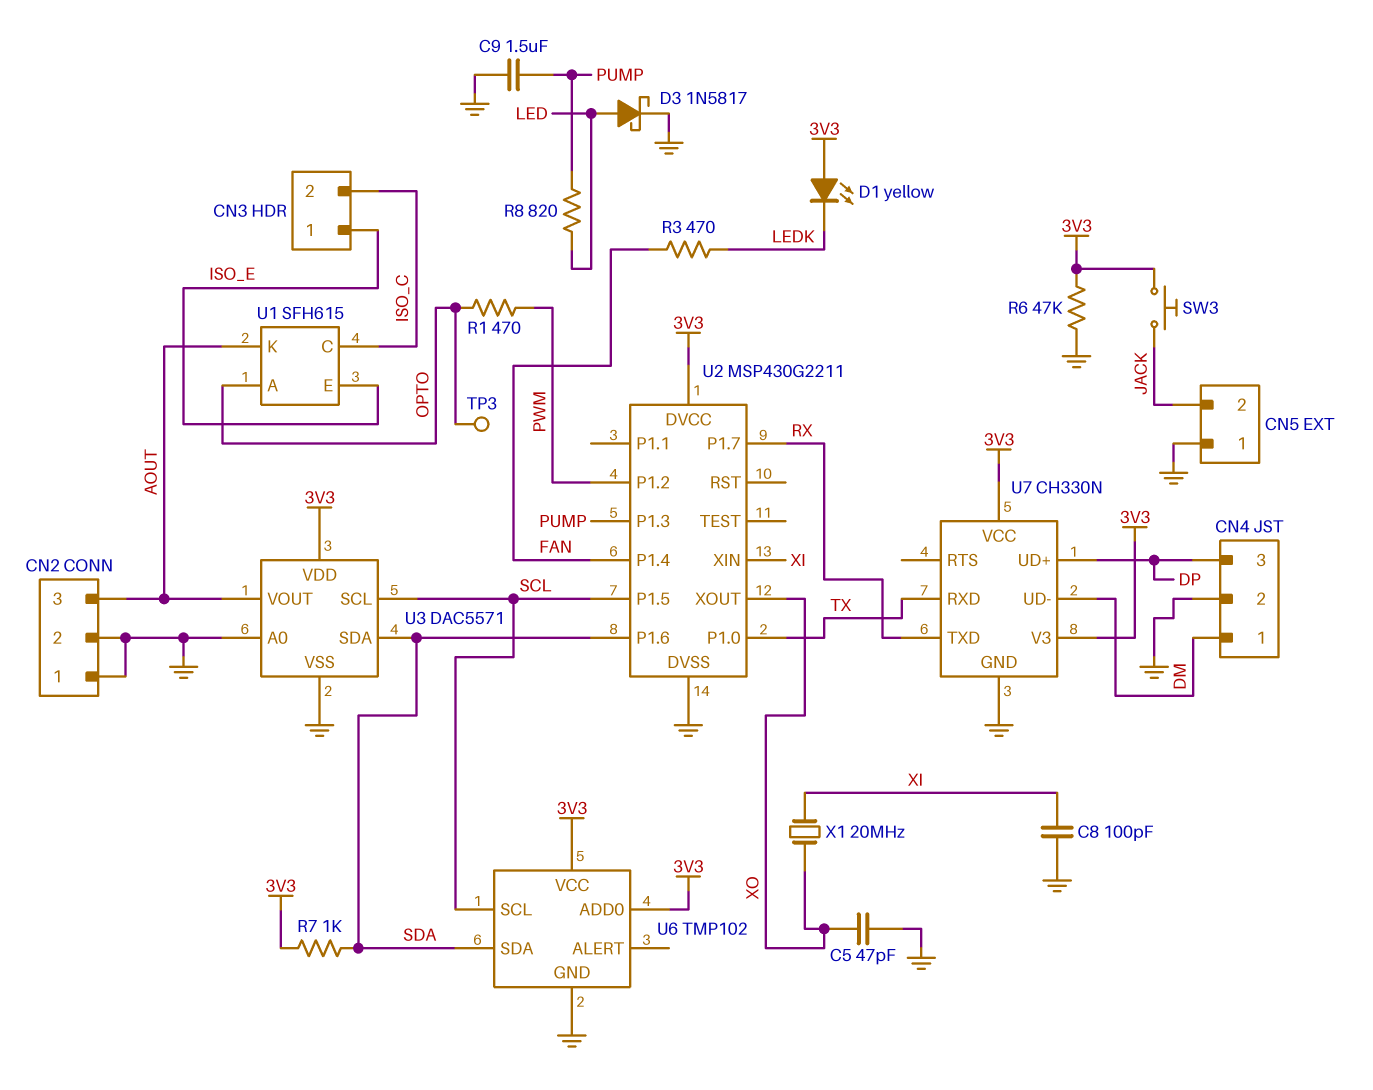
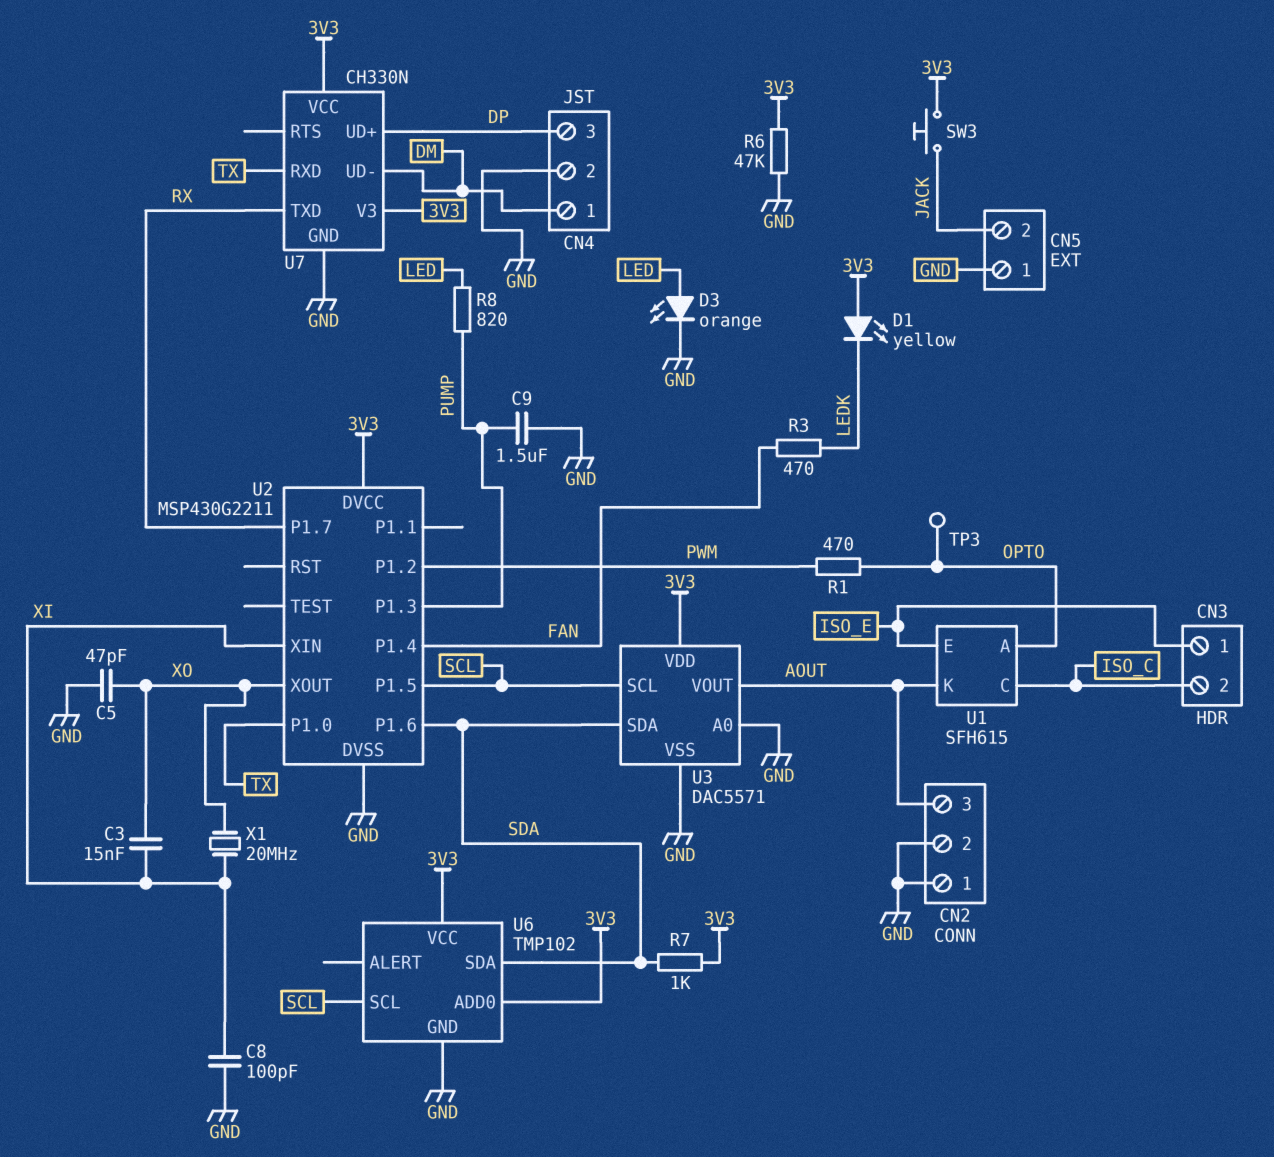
C3: none -> 15nF (XI, XO)
D3: schottky 1N5817 (A LED, K GND) -> LED orange (A LED, K GND)

